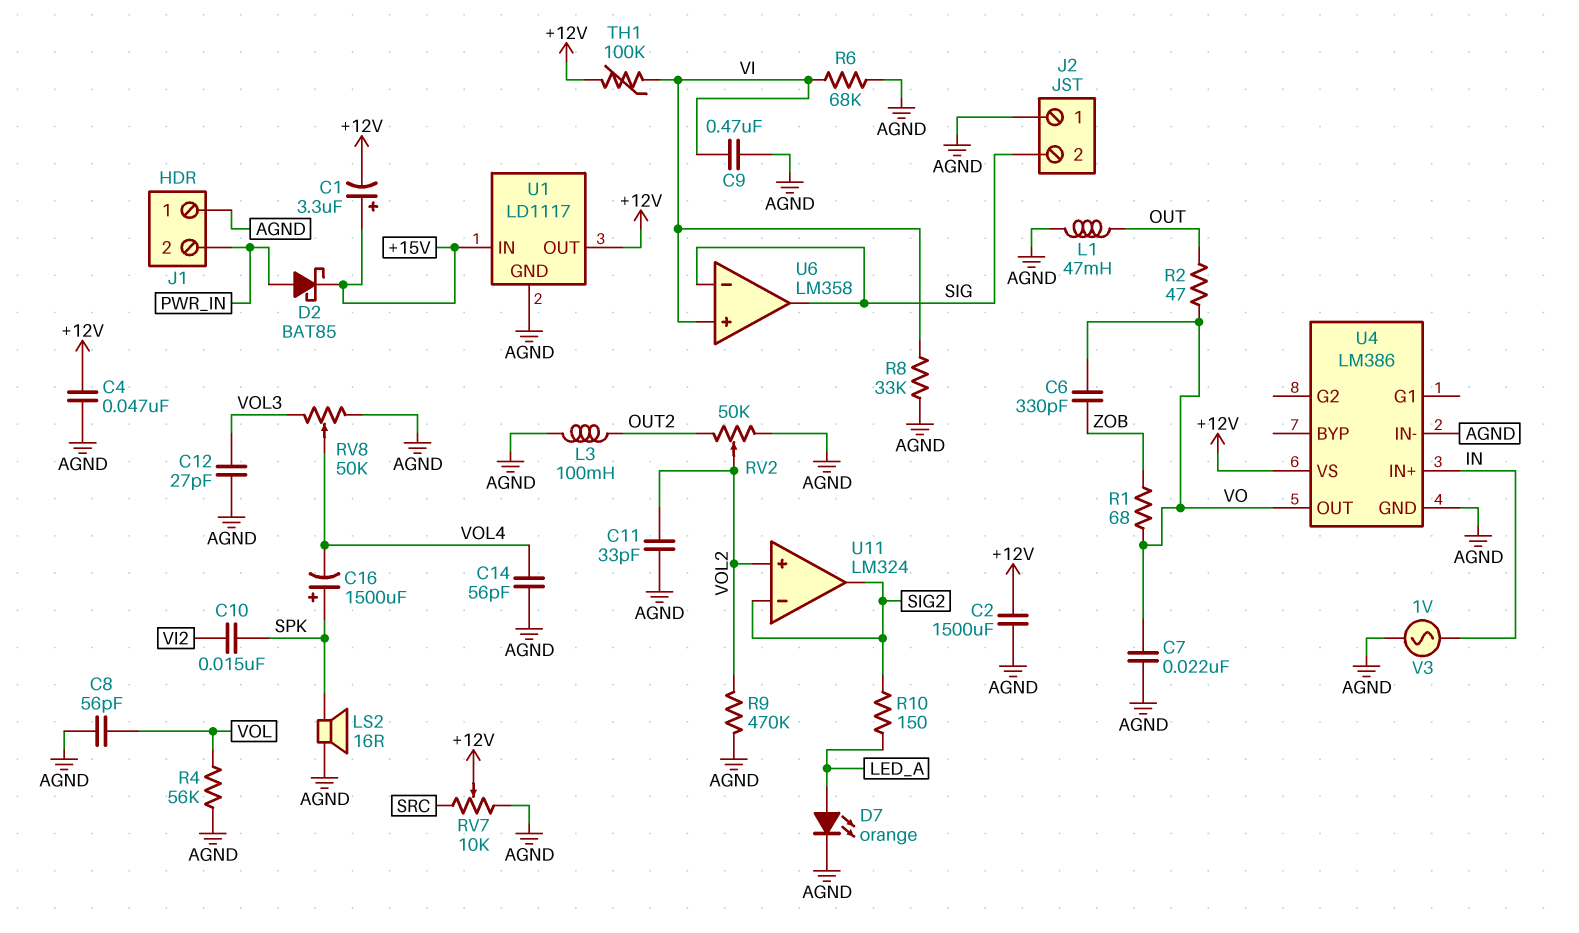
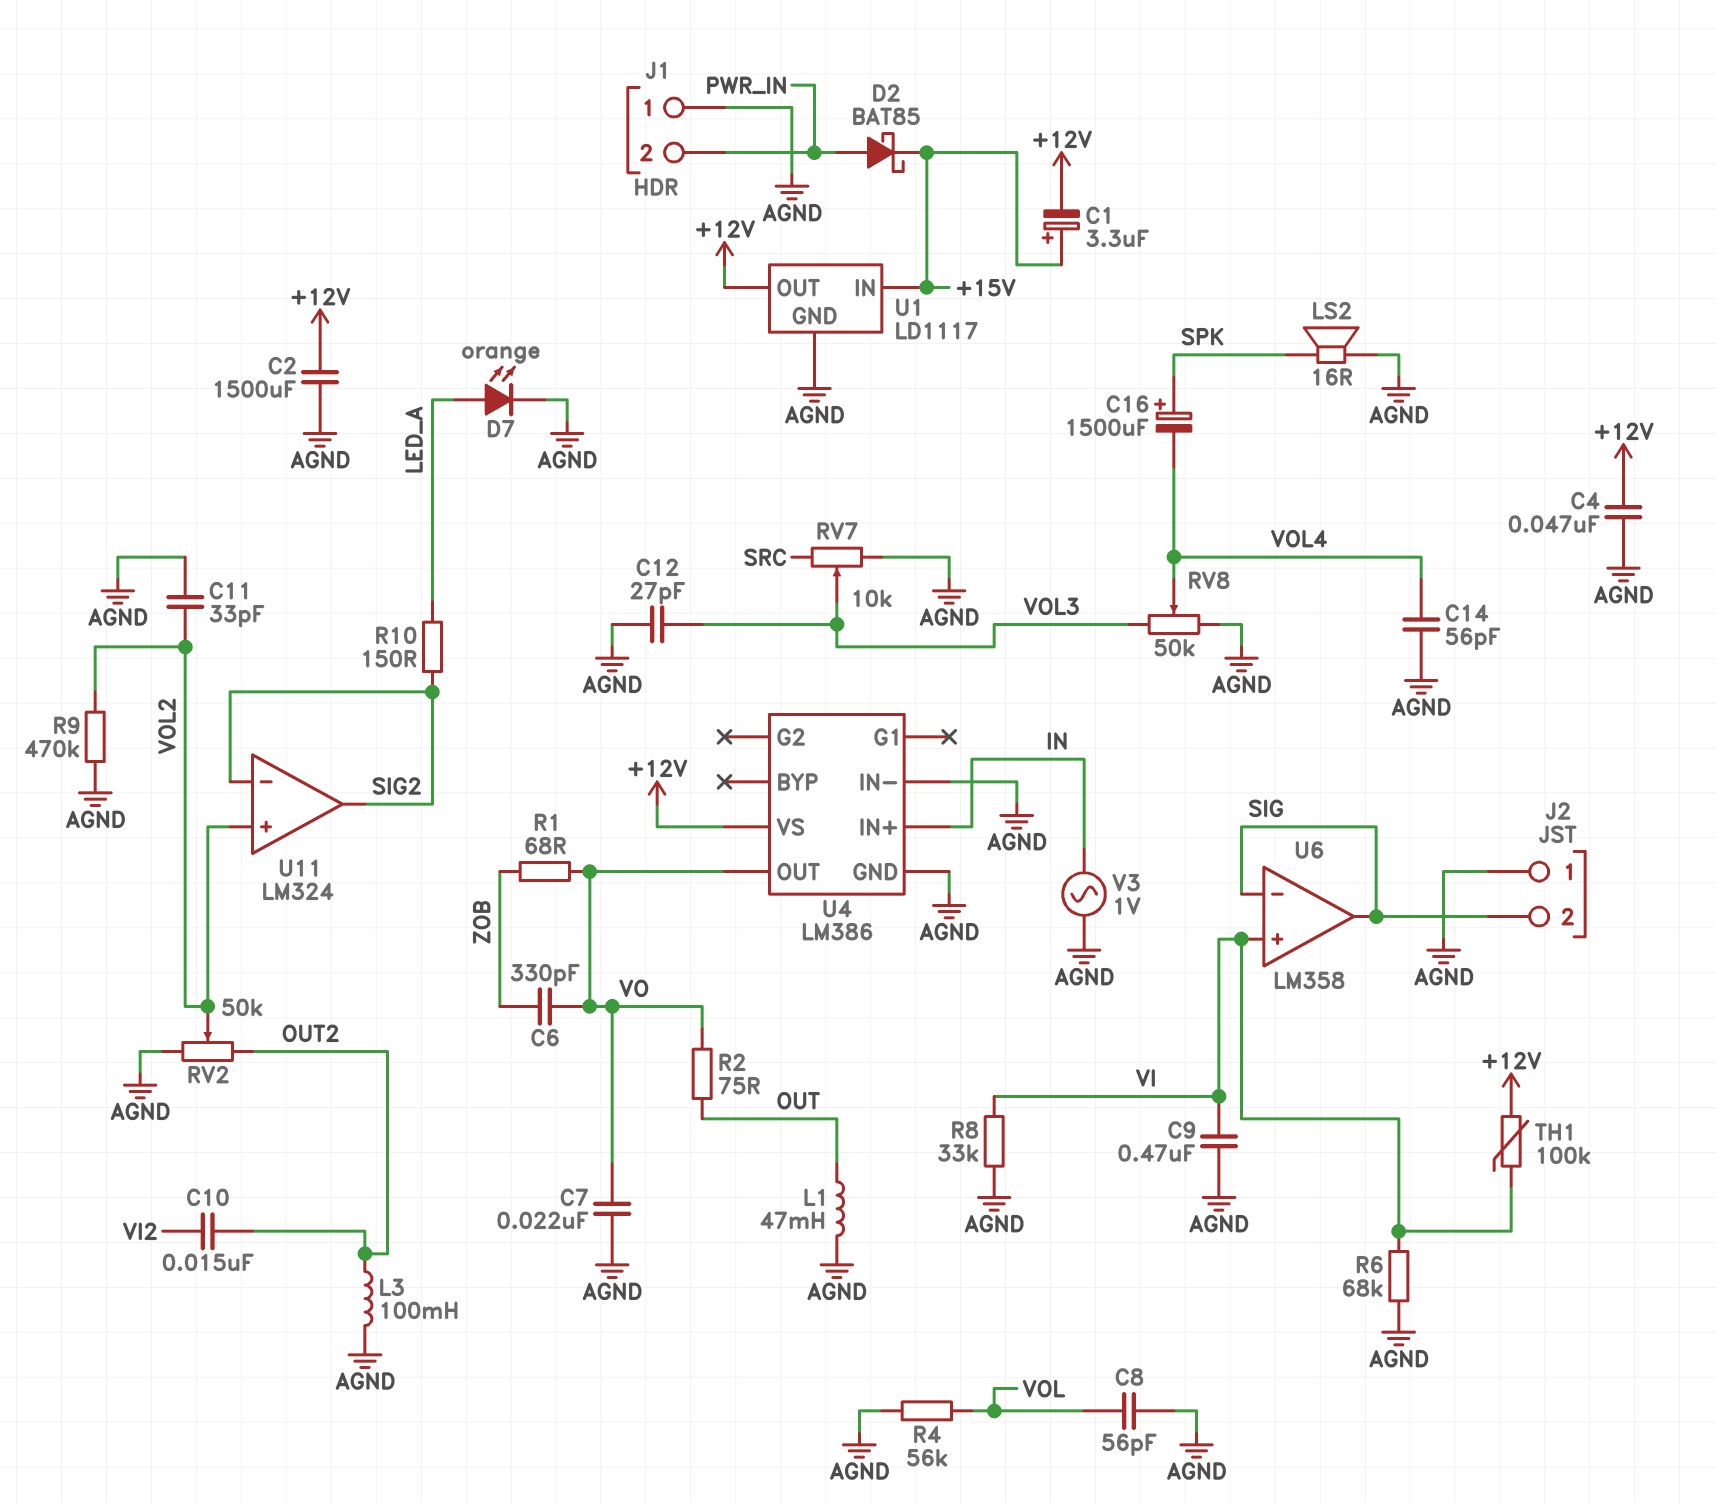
C10: 15nF (SPK, VI2) -> 15nF (OUT2, VI2)
R2: 47 (OUT, VO) -> 75 (OUT, VO)
RV7: 10k (AGND, SRC, wiper +12V) -> 10k (AGND, SRC, wiper VOL3)

